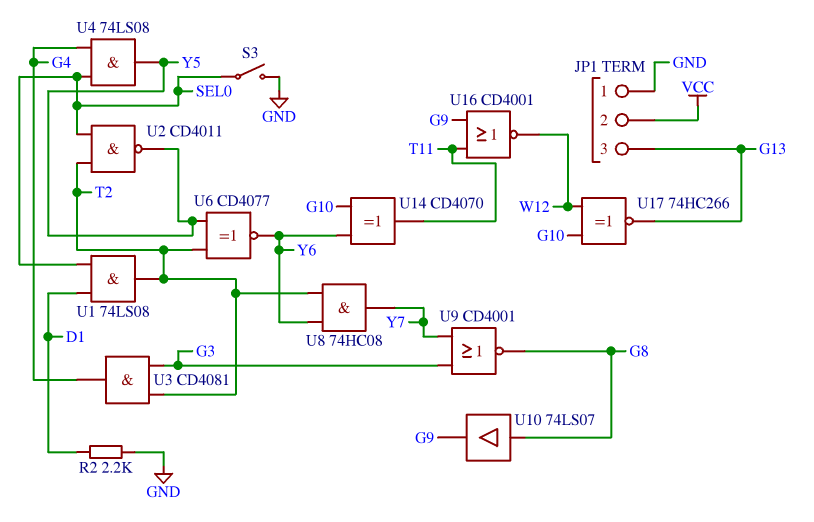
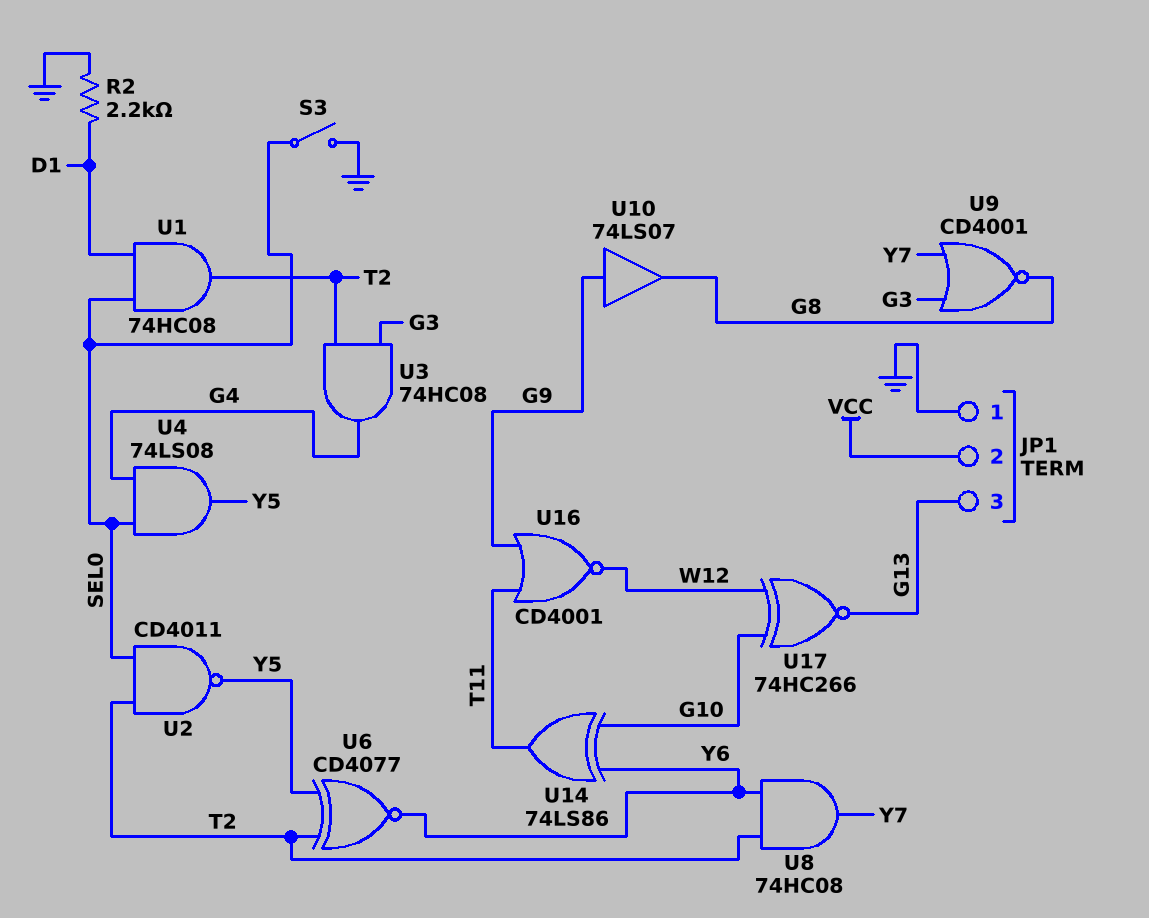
U1: AND 74LS08 (in D1, in SEL0, out T2) -> AND 74HC08 (in D1, in SEL0, out T2)
U3: AND CD4081 (in G3, in T2, out G4) -> AND 74HC08 (in G3, in T2, out G4)
U10: buffer 74LS07 (in G8, out G9) -> buffer 74LS07 (in G9, out G8)
U14: XOR CD4070 (in G10, in Y6, out T11) -> XOR 74LS86 (in G10, in Y6, out T11)

